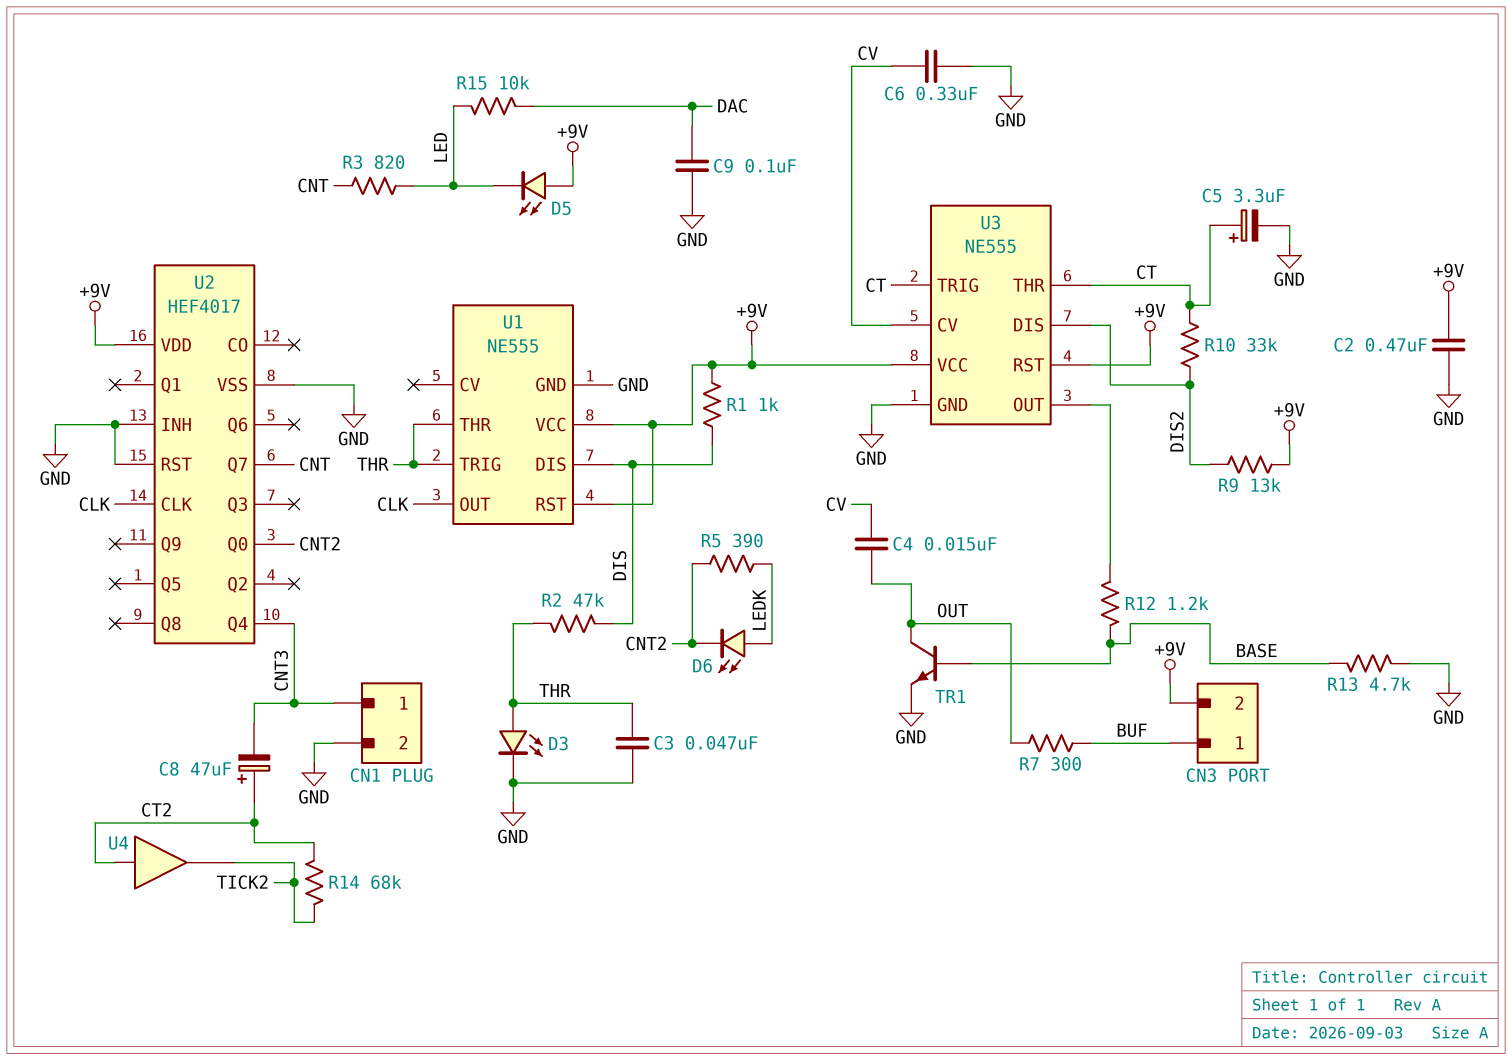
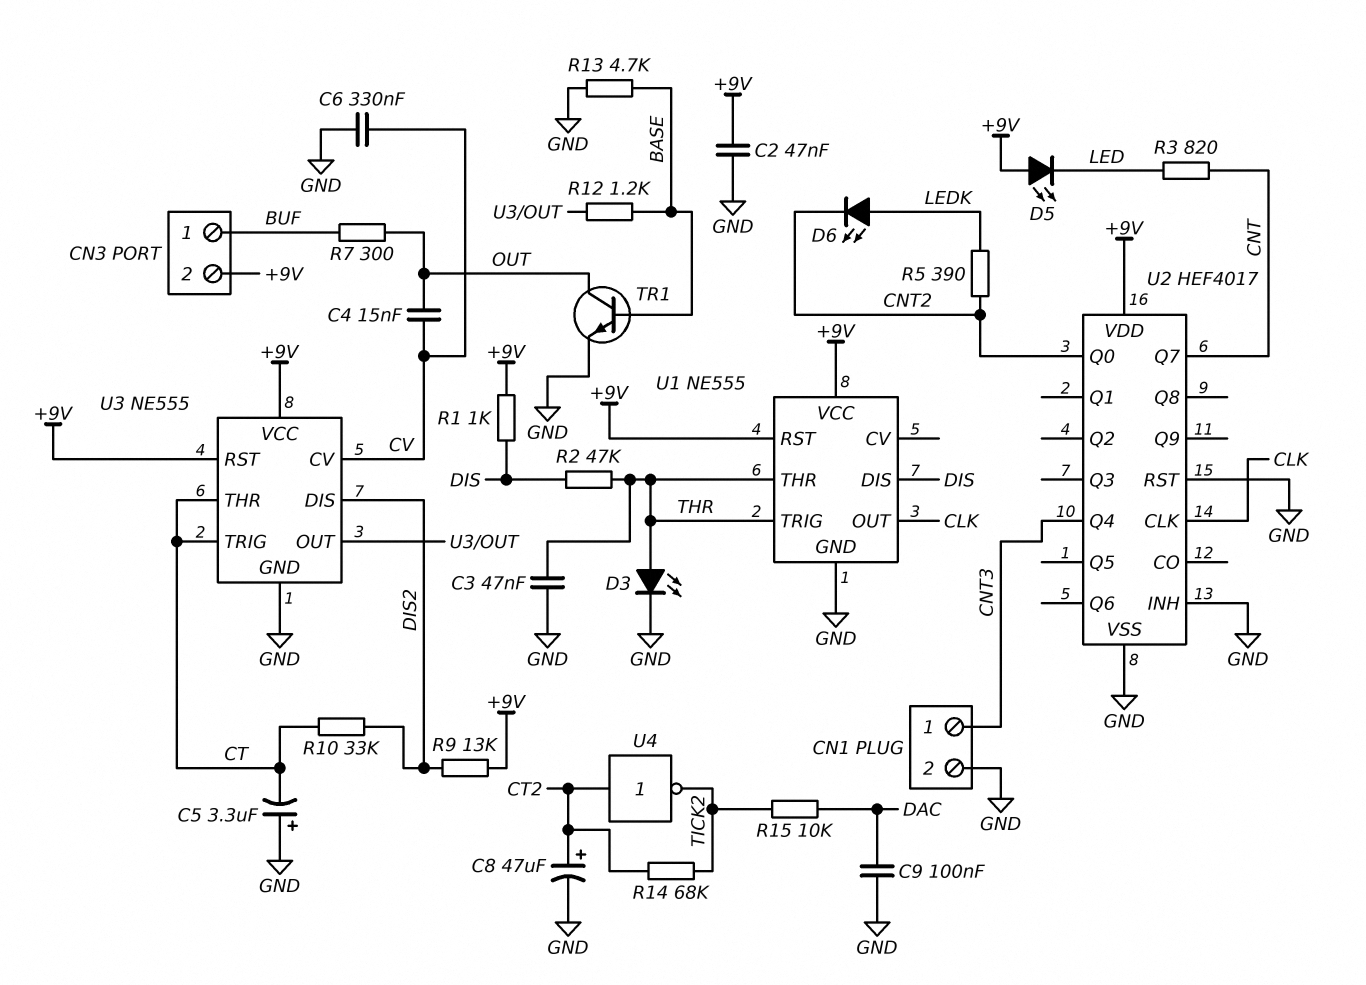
C2: 470nF (+9V, GND) -> 47nF (+9V, GND)
C5: 3.3uF (plus CT, minus GND) -> 3.3uF (plus GND, minus CT)
C8: 47uF (plus CT2, minus CNT3) -> 47uF (plus CT2, minus GND)
R15: 10k (DAC, LED) -> 10k (DAC, TICK2)
U4: buffer (in CT2, out TICK2) -> NOT (in CT2, out TICK2)

